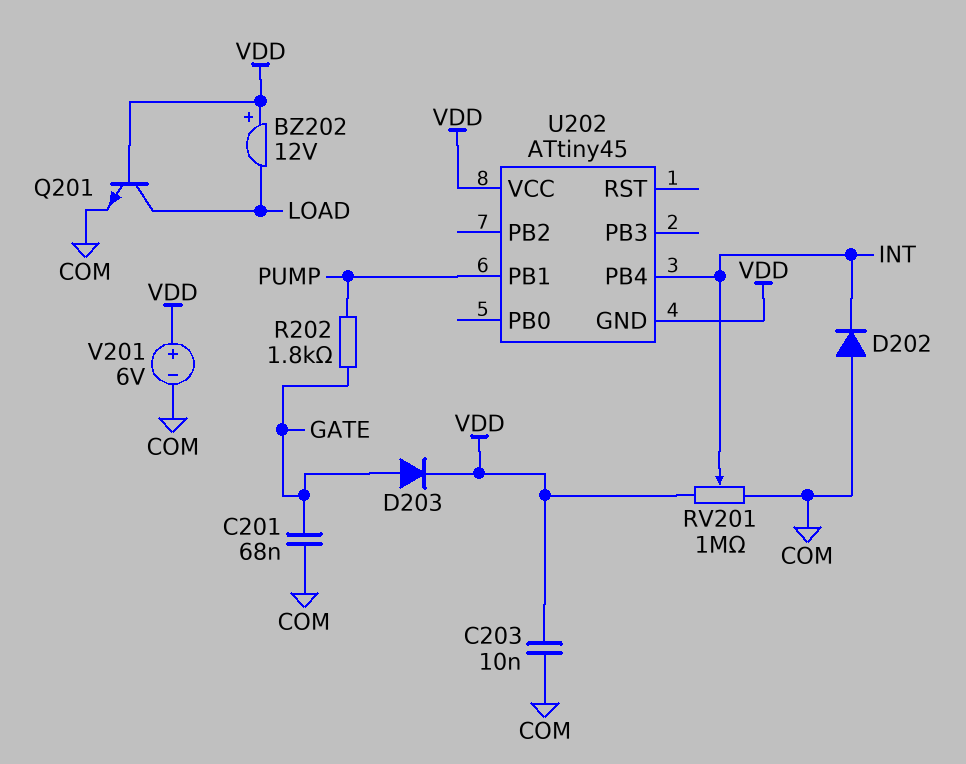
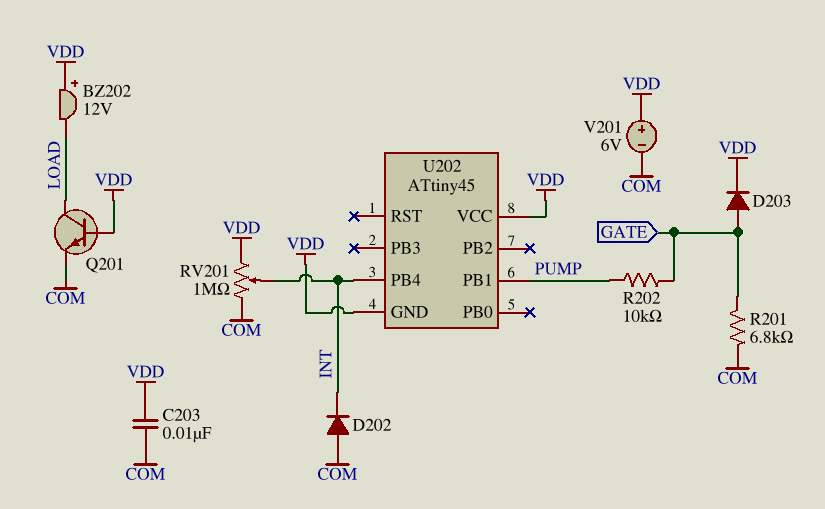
C201: 68nF (COM, GATE) -> none
R201: none -> 6.8k (COM, GATE)
R202: 1.8k (GATE, PUMP) -> 10k (GATE, PUMP)

